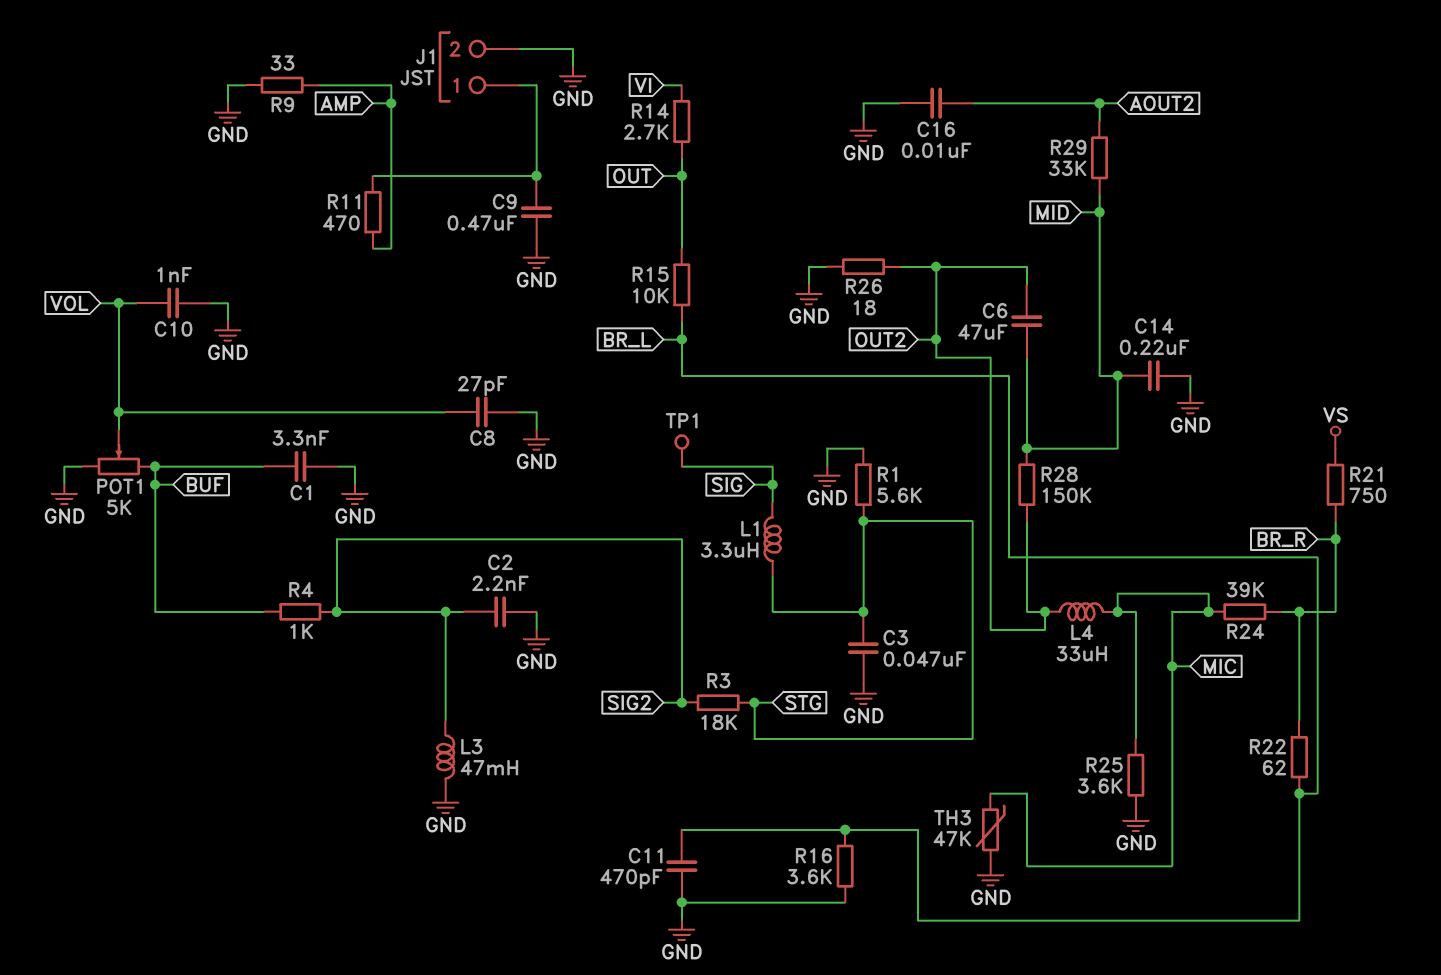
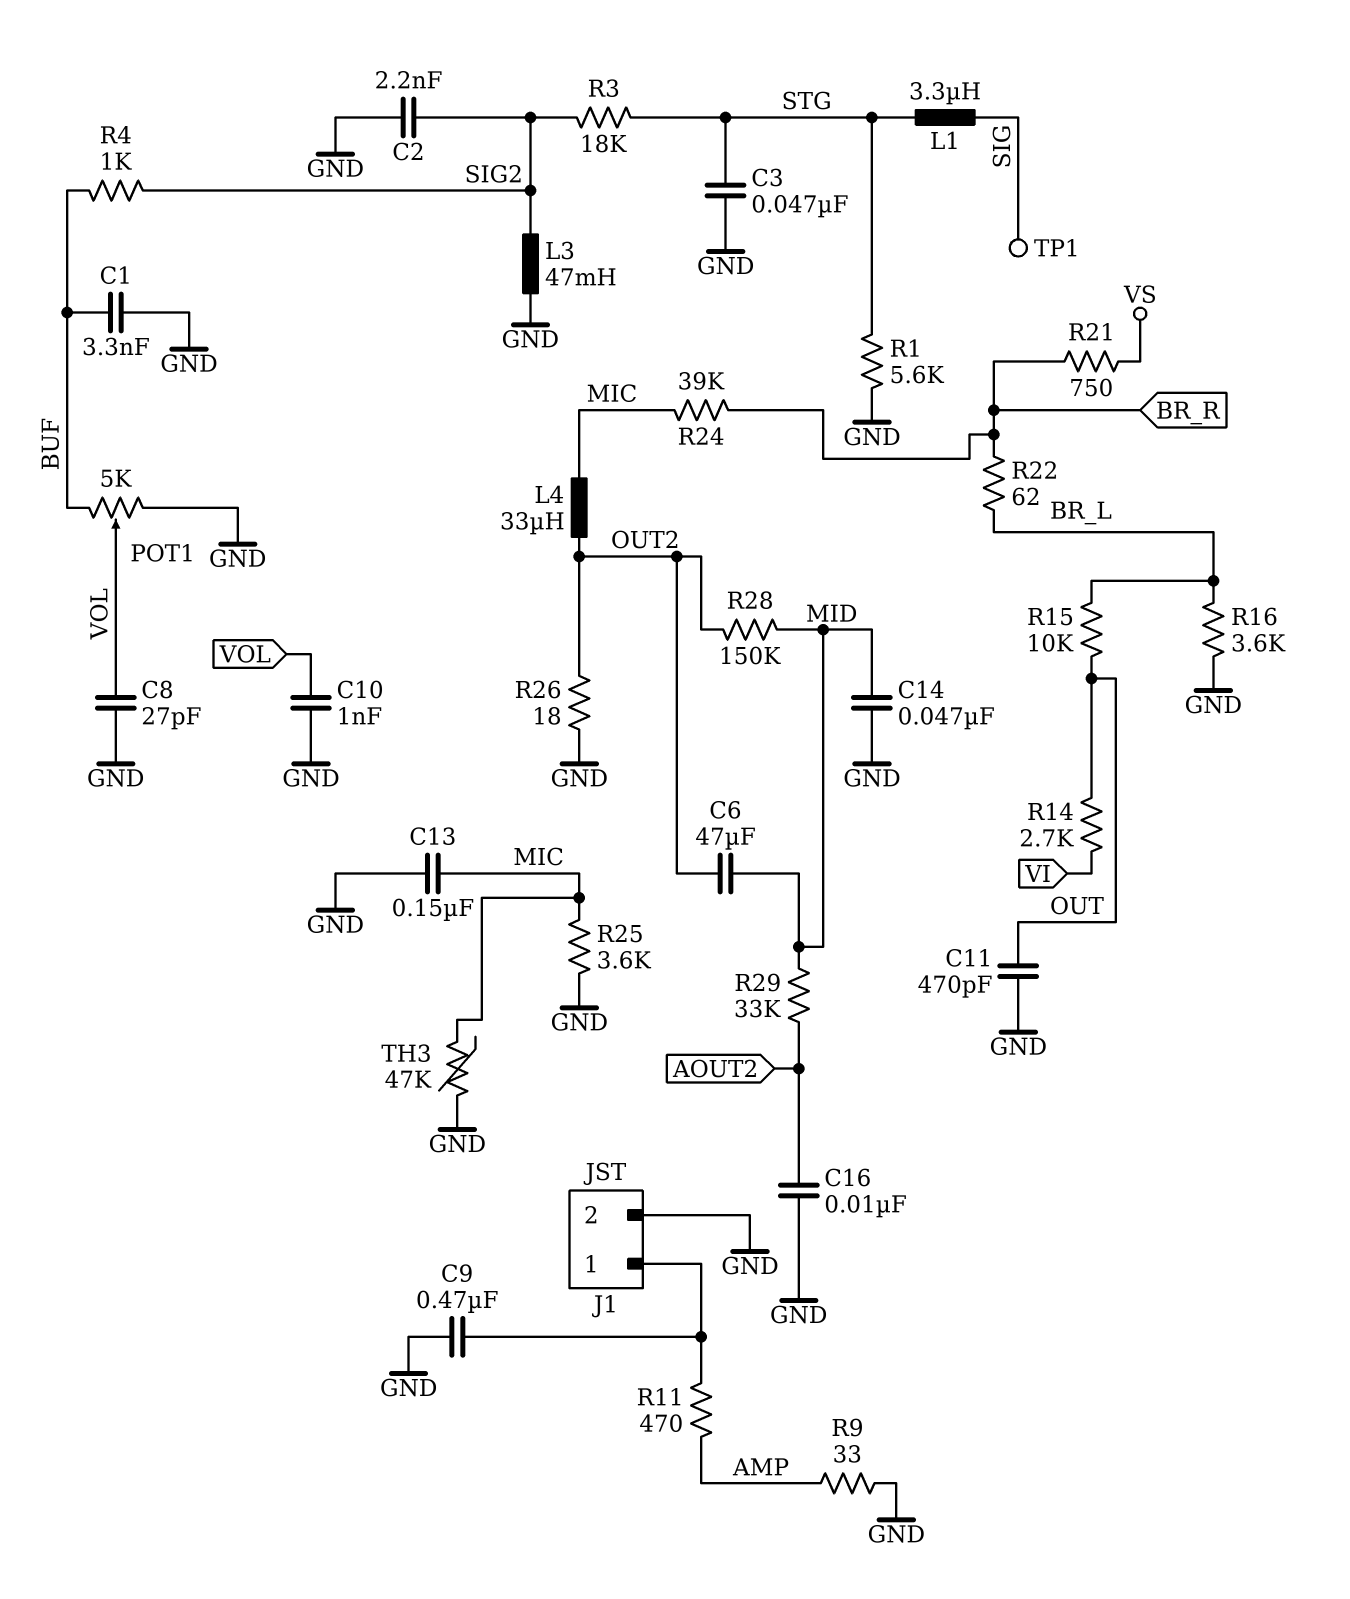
C11: 470pF (BR_L, GND) -> 470pF (GND, OUT)
C13: none -> 150nF (GND, MIC)
C14: 220nF (GND, MID) -> 47nF (GND, MID)

